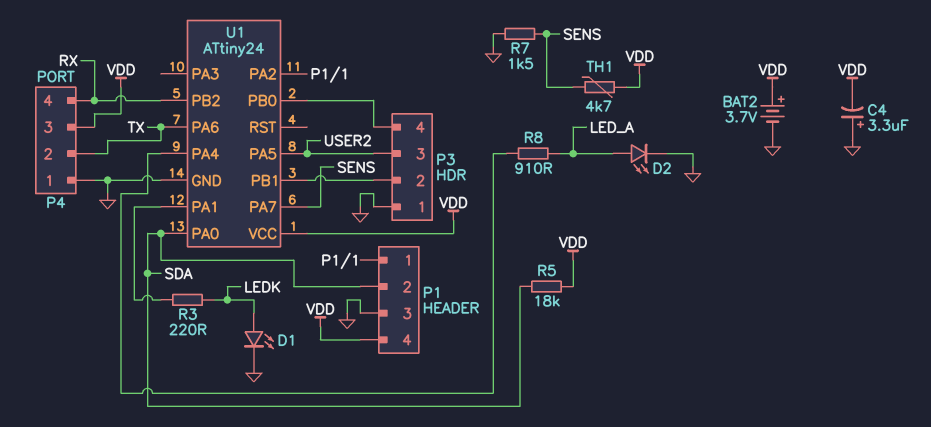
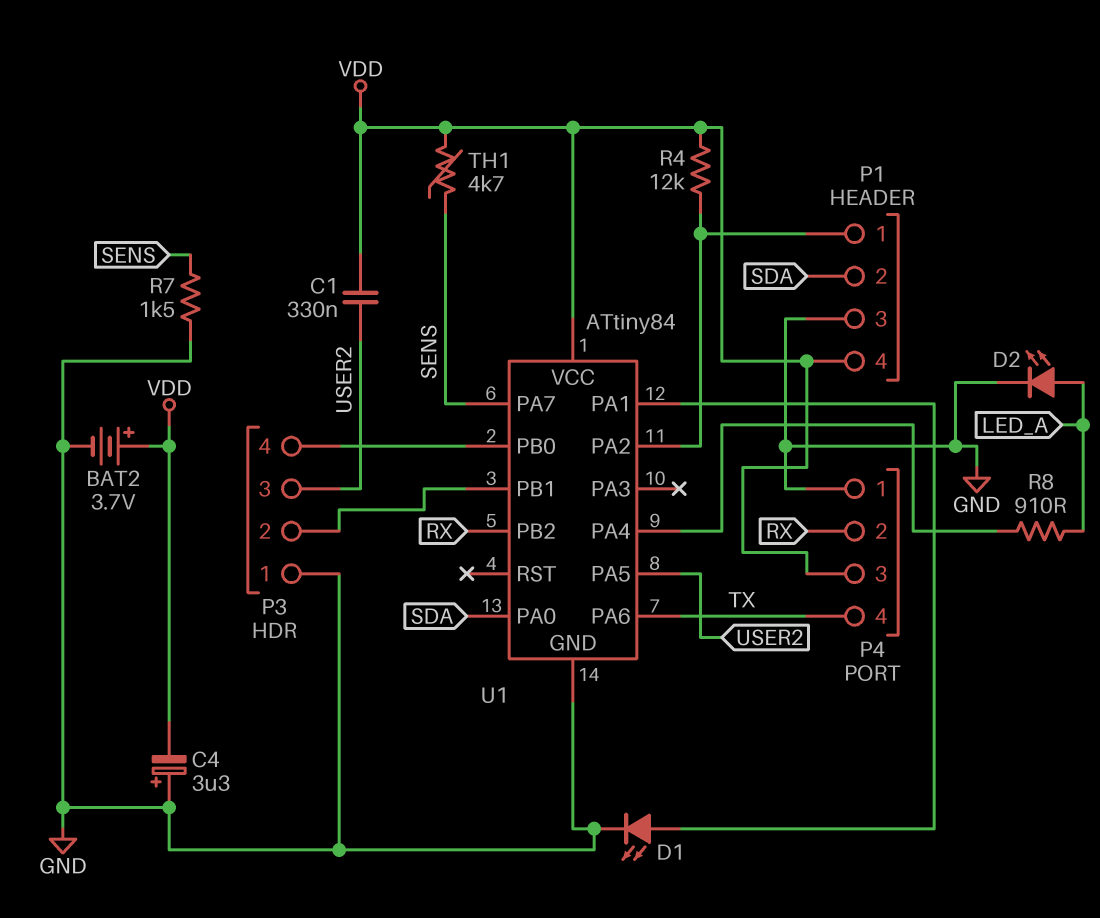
C1: none -> 330nF (USER2, VDD)
D1: LED (A LEDK, K GND) -> LED (A U1/PA1, K GND)
P4 pin 2: TX -> RX
P4 pin 4: RX -> TX
R3: 220 (LEDK, U1/PA1) -> none
R4: none -> 12k (P1/1, VDD)
R5: 18k (SDA, VDD) -> none
U1: ATtiny24 -> ATtiny84

